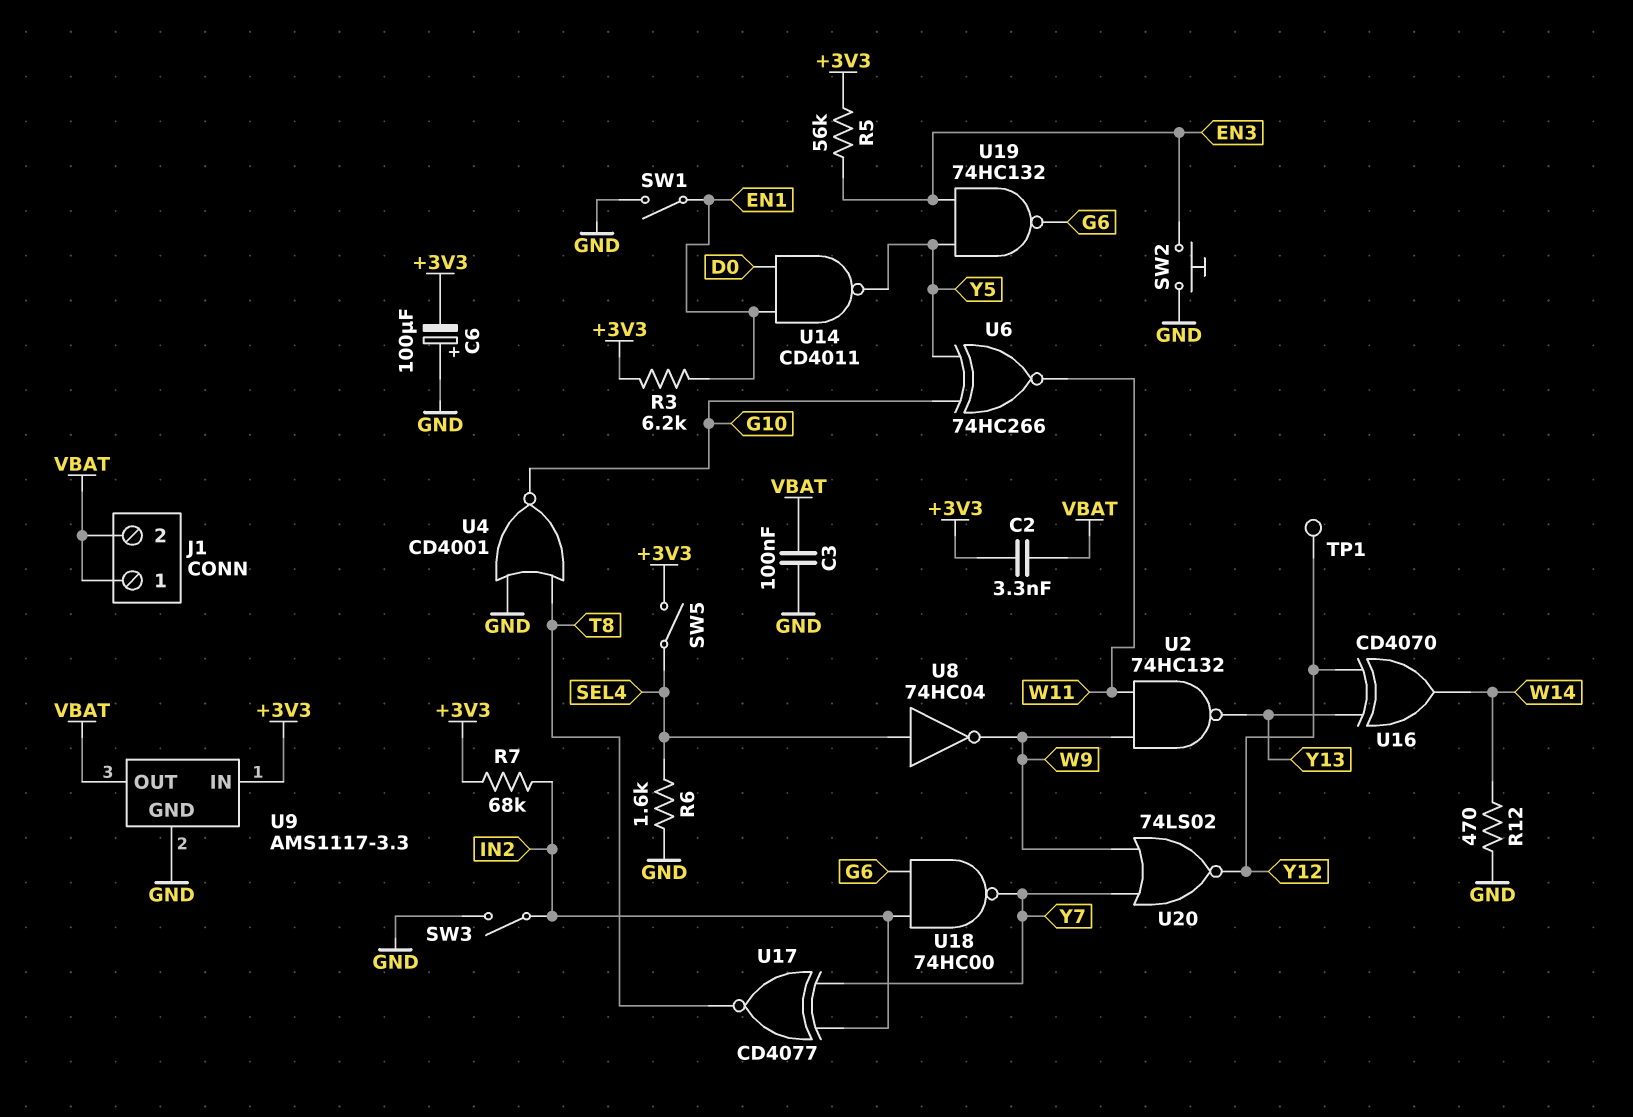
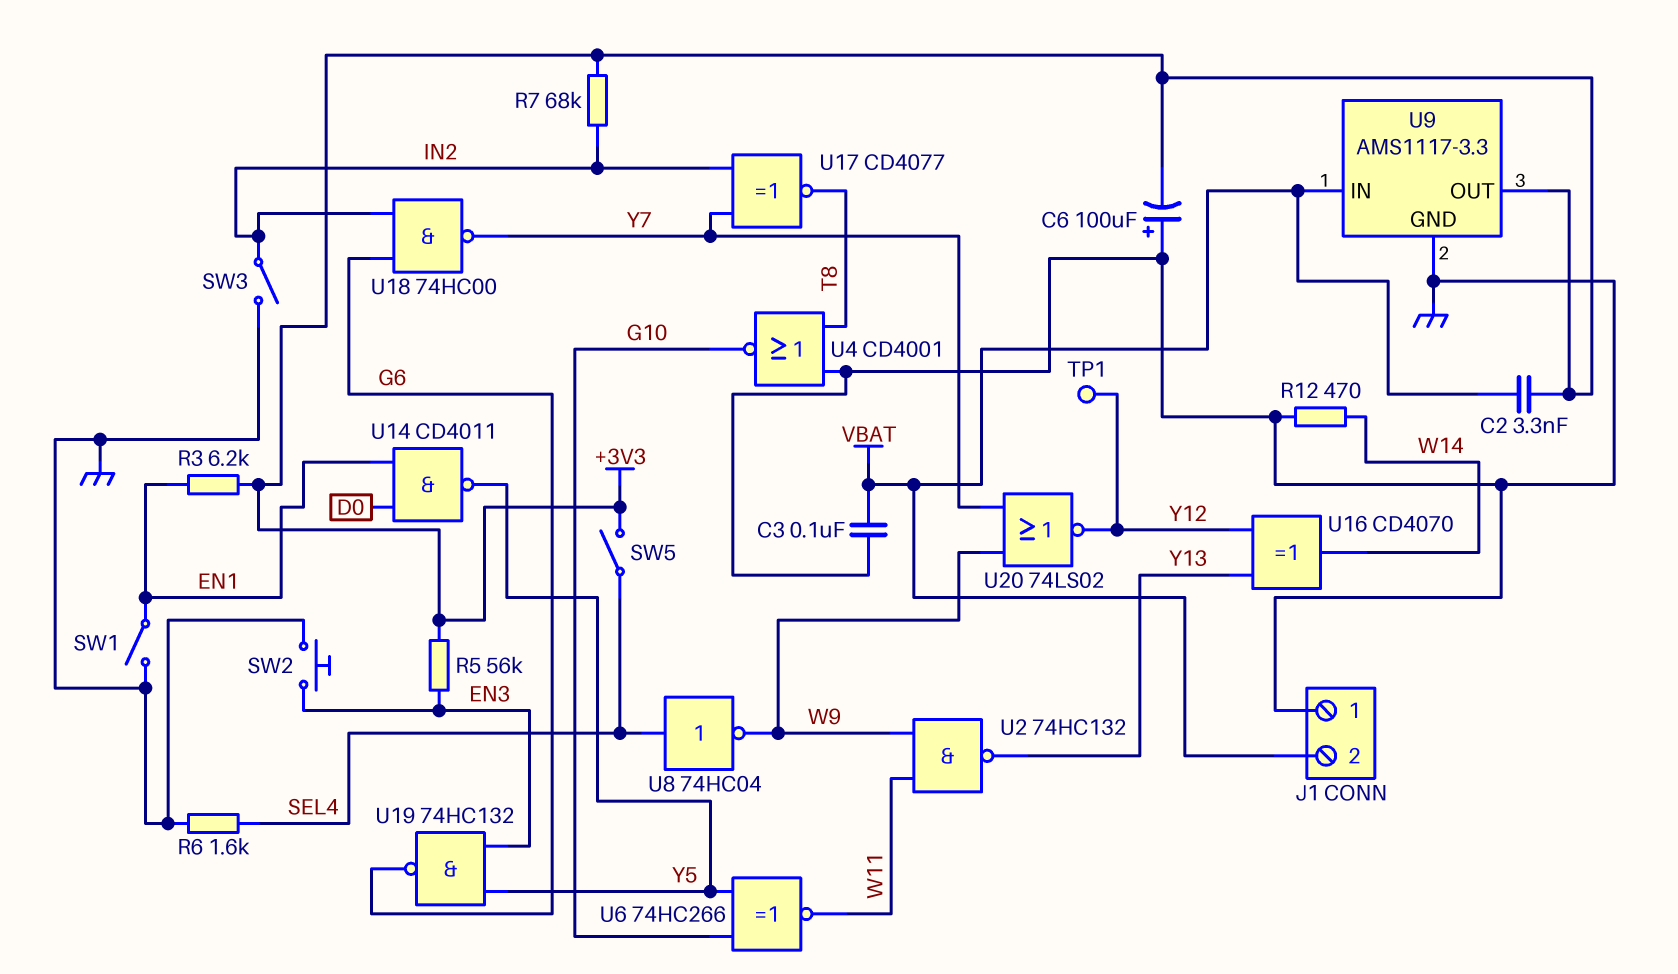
J1 pin 1: VBAT -> GND
U9 pin IN: +3V3 -> VBAT
U9 pin OUT: VBAT -> +3V3

